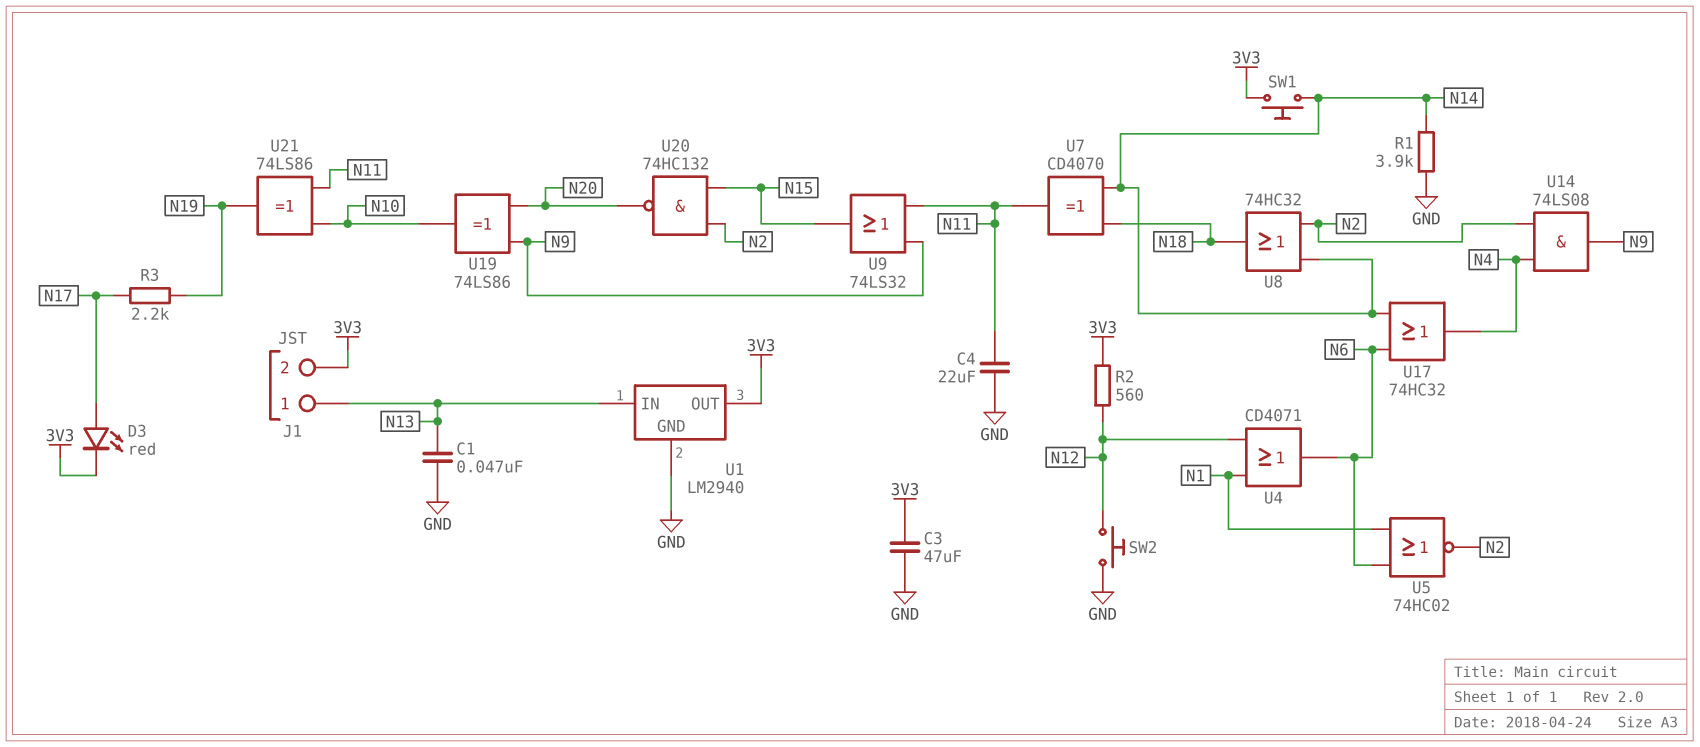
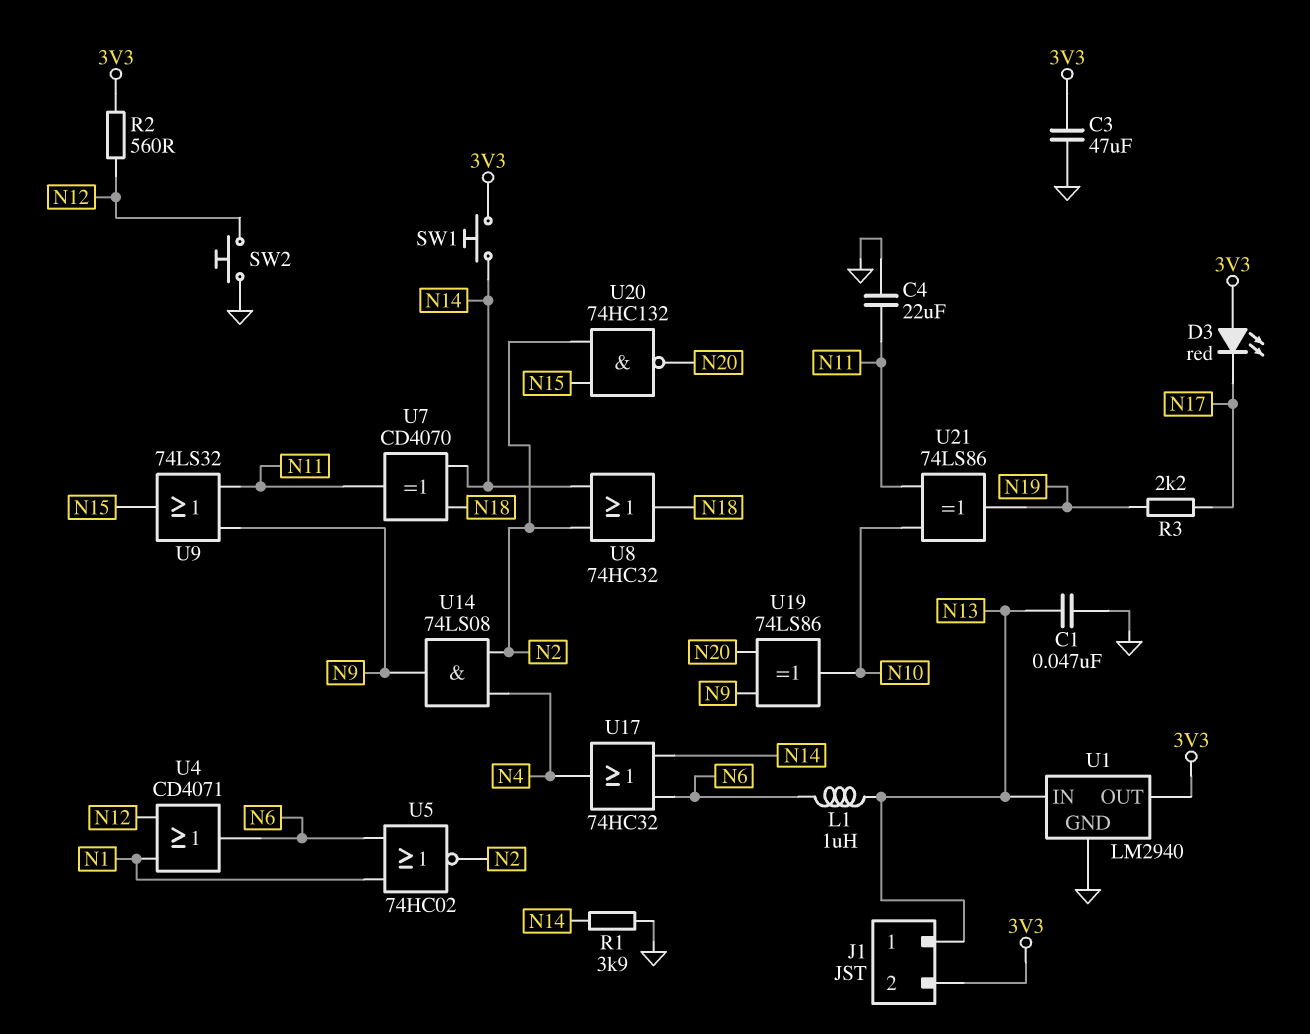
D3: LED red (A N17, K 3V3) -> LED red (A 3V3, K N17)
L1: none -> 1uH (N6, N13)

